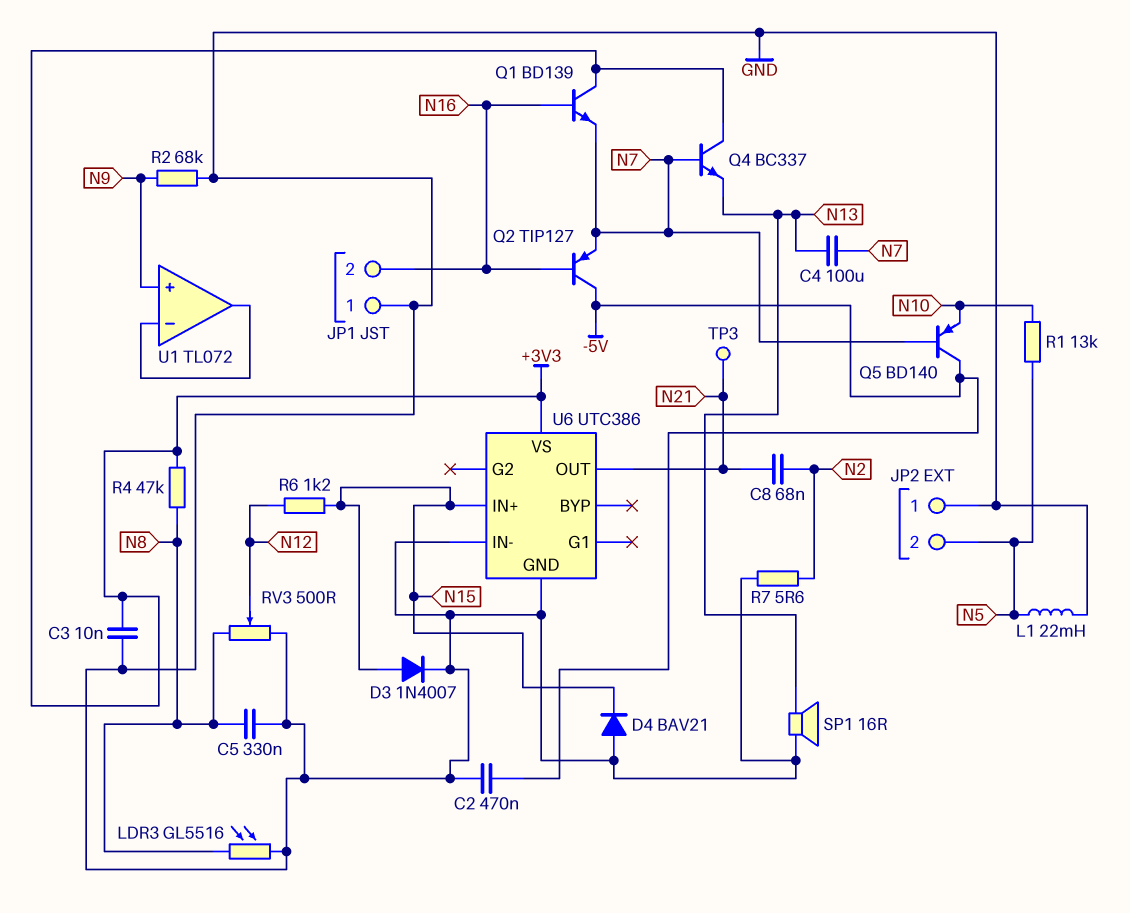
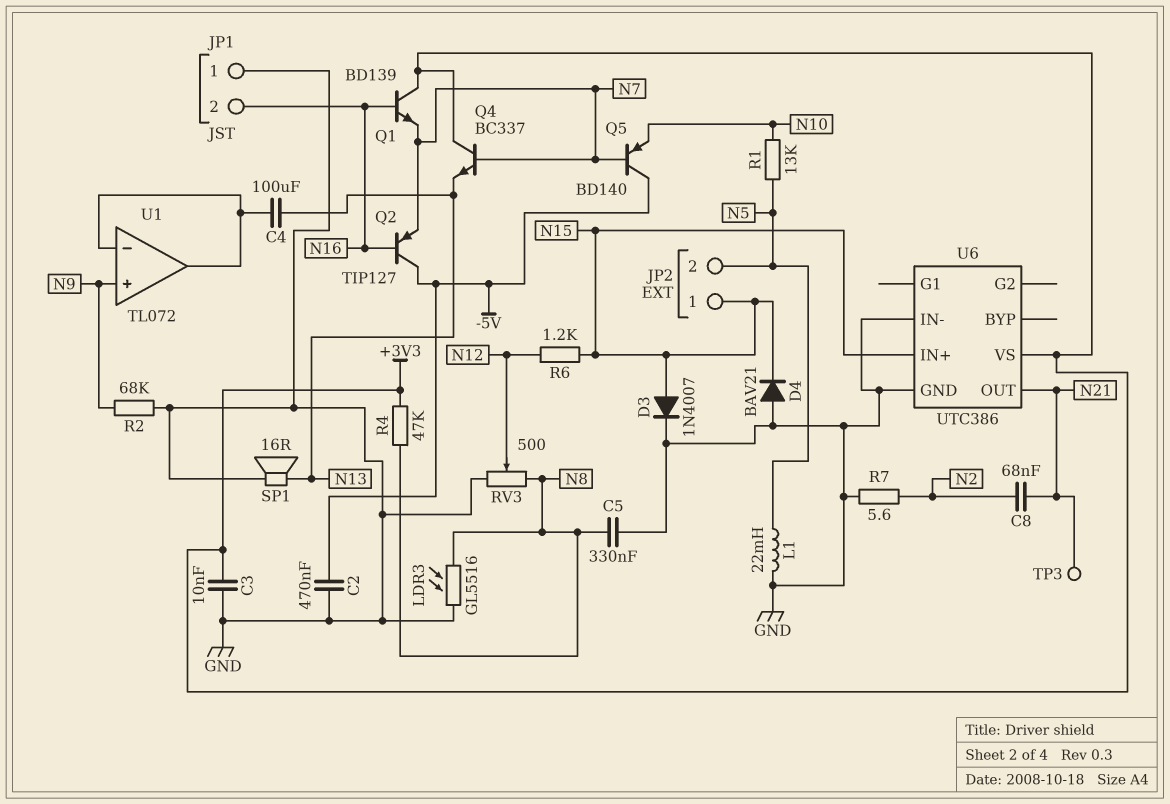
C4: 100uF (N7, N13) -> 100uF (N13, U1/in-)
JP2 pin 1: GND -> N15

